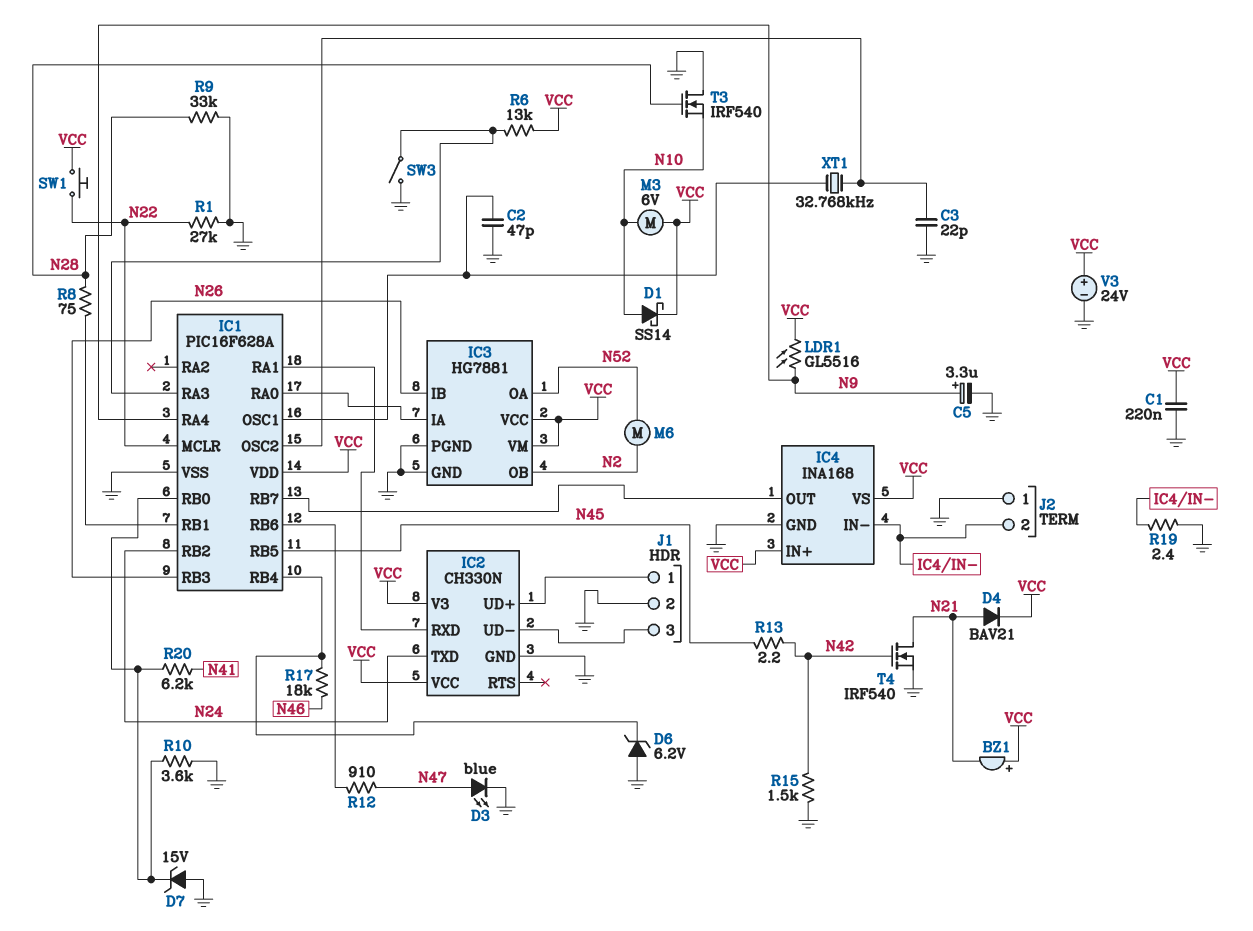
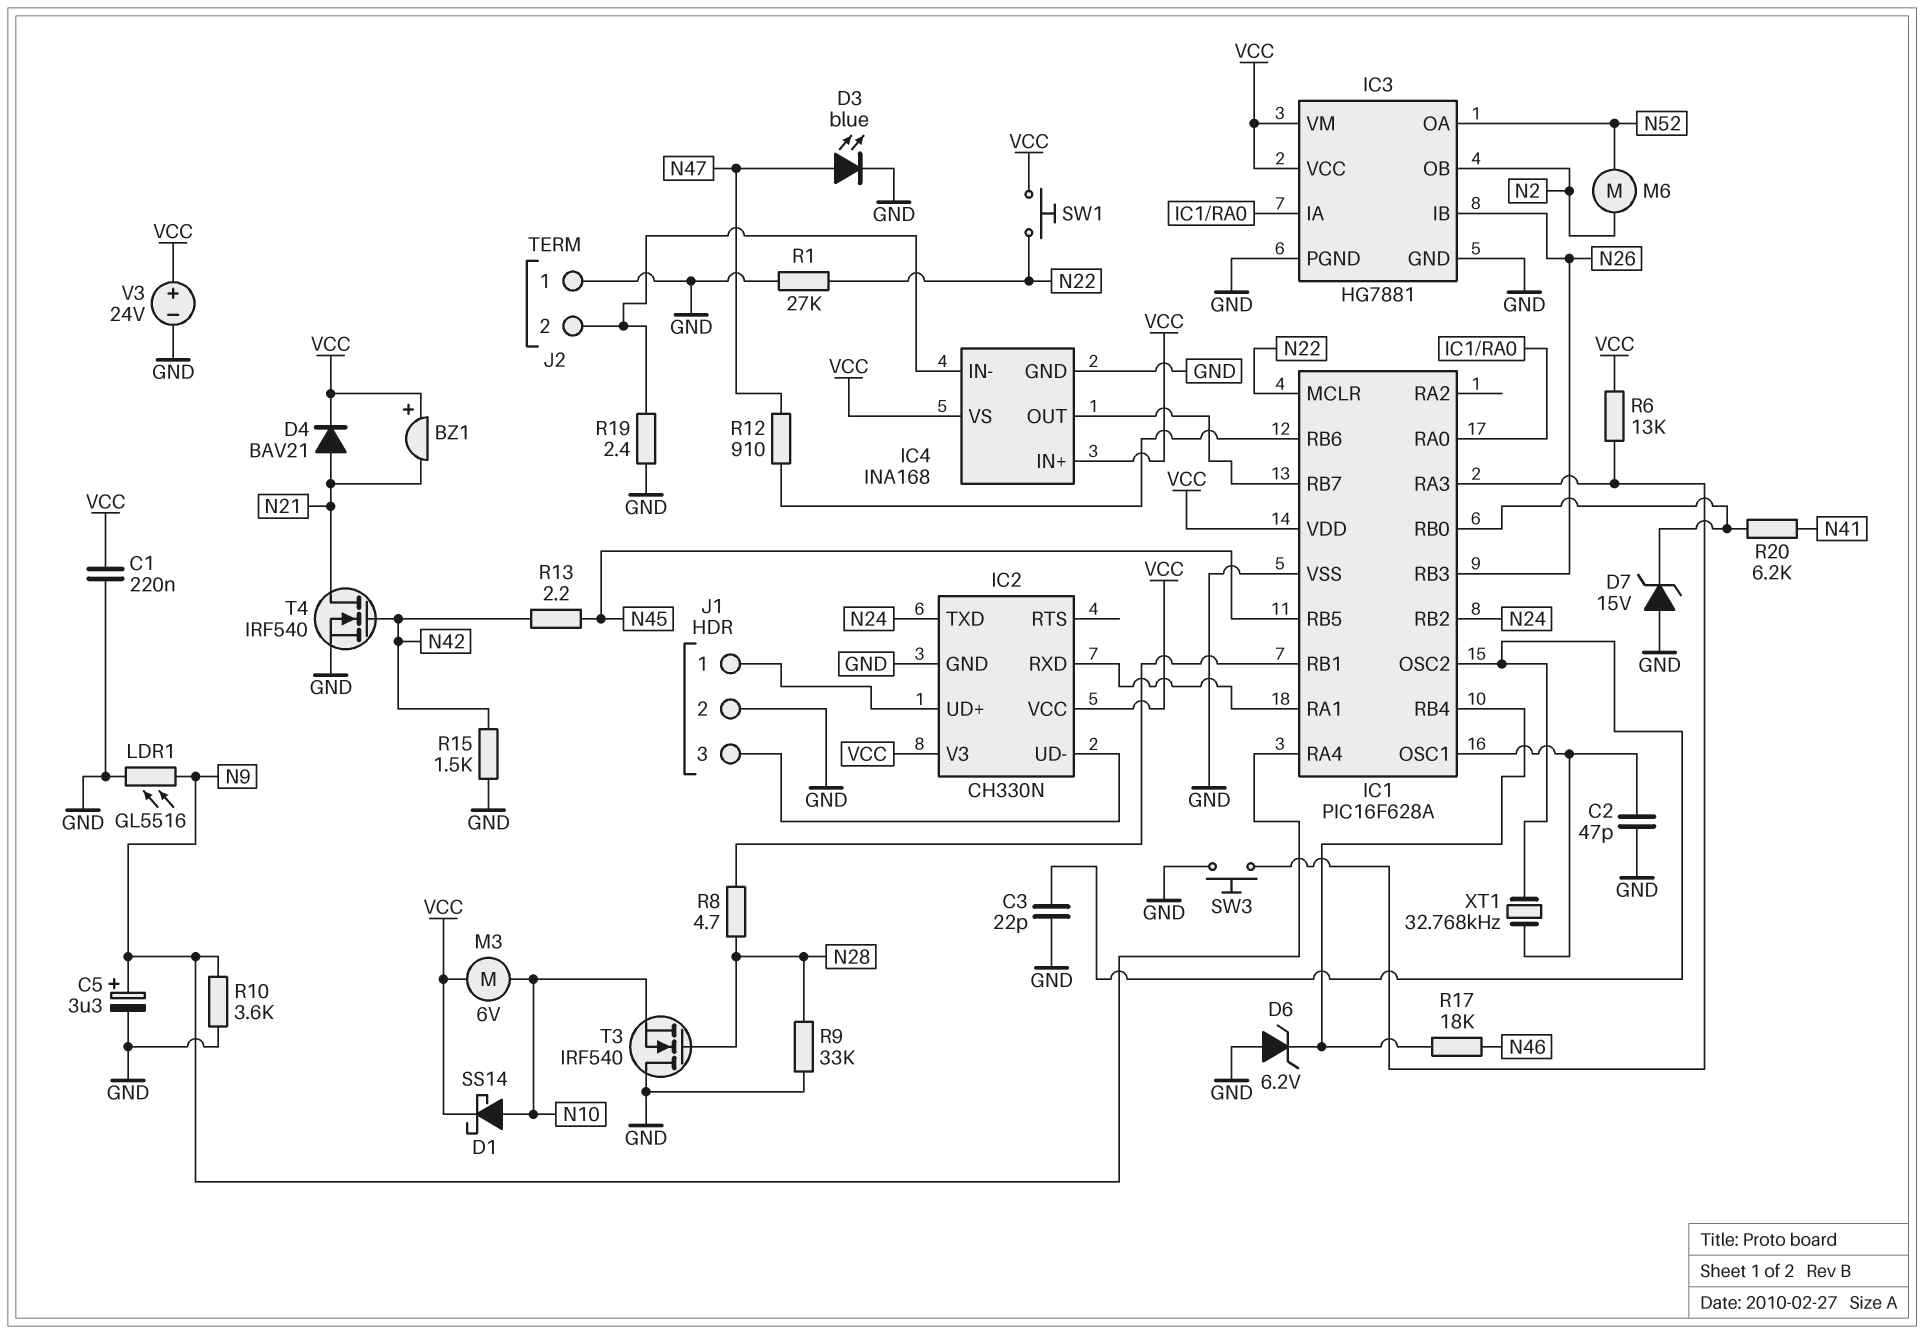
LDR1: GL5516 (N9, VCC) -> GL5516 (GND, N9)
R8: 75 (IC1/RB1, N28) -> 4.7 (IC1/RB1, N28)
R10: 3.6k (GND, IC1/RB0) -> 3.6k (GND, N9)
SW3: switch (GND, IC1/RA3) -> button (GND, IC1/RA3)

